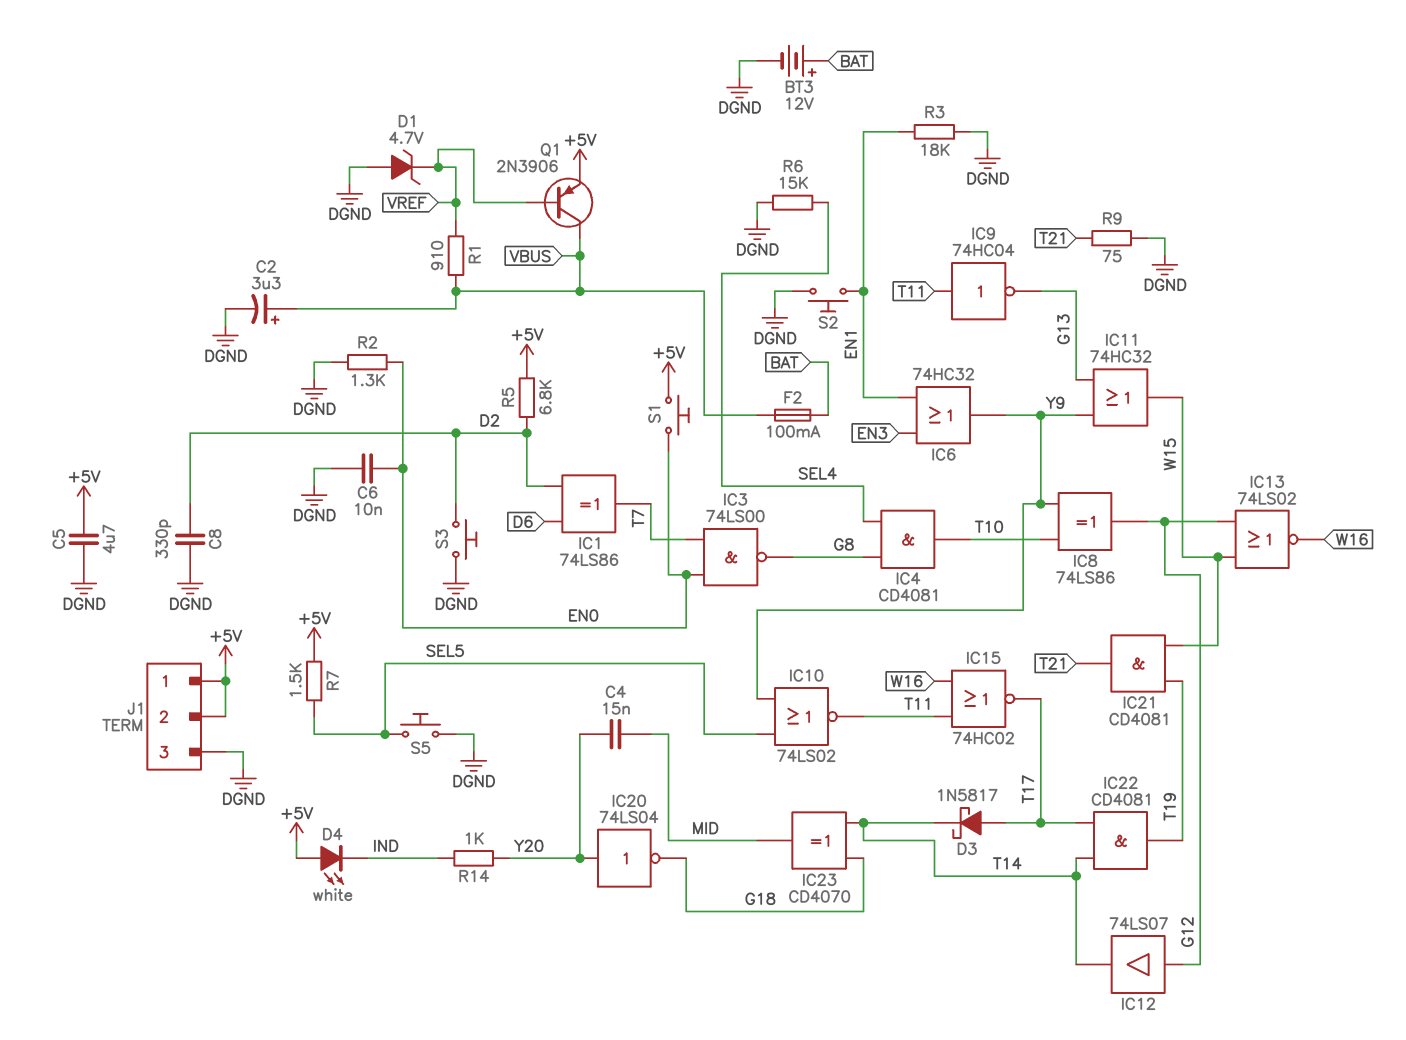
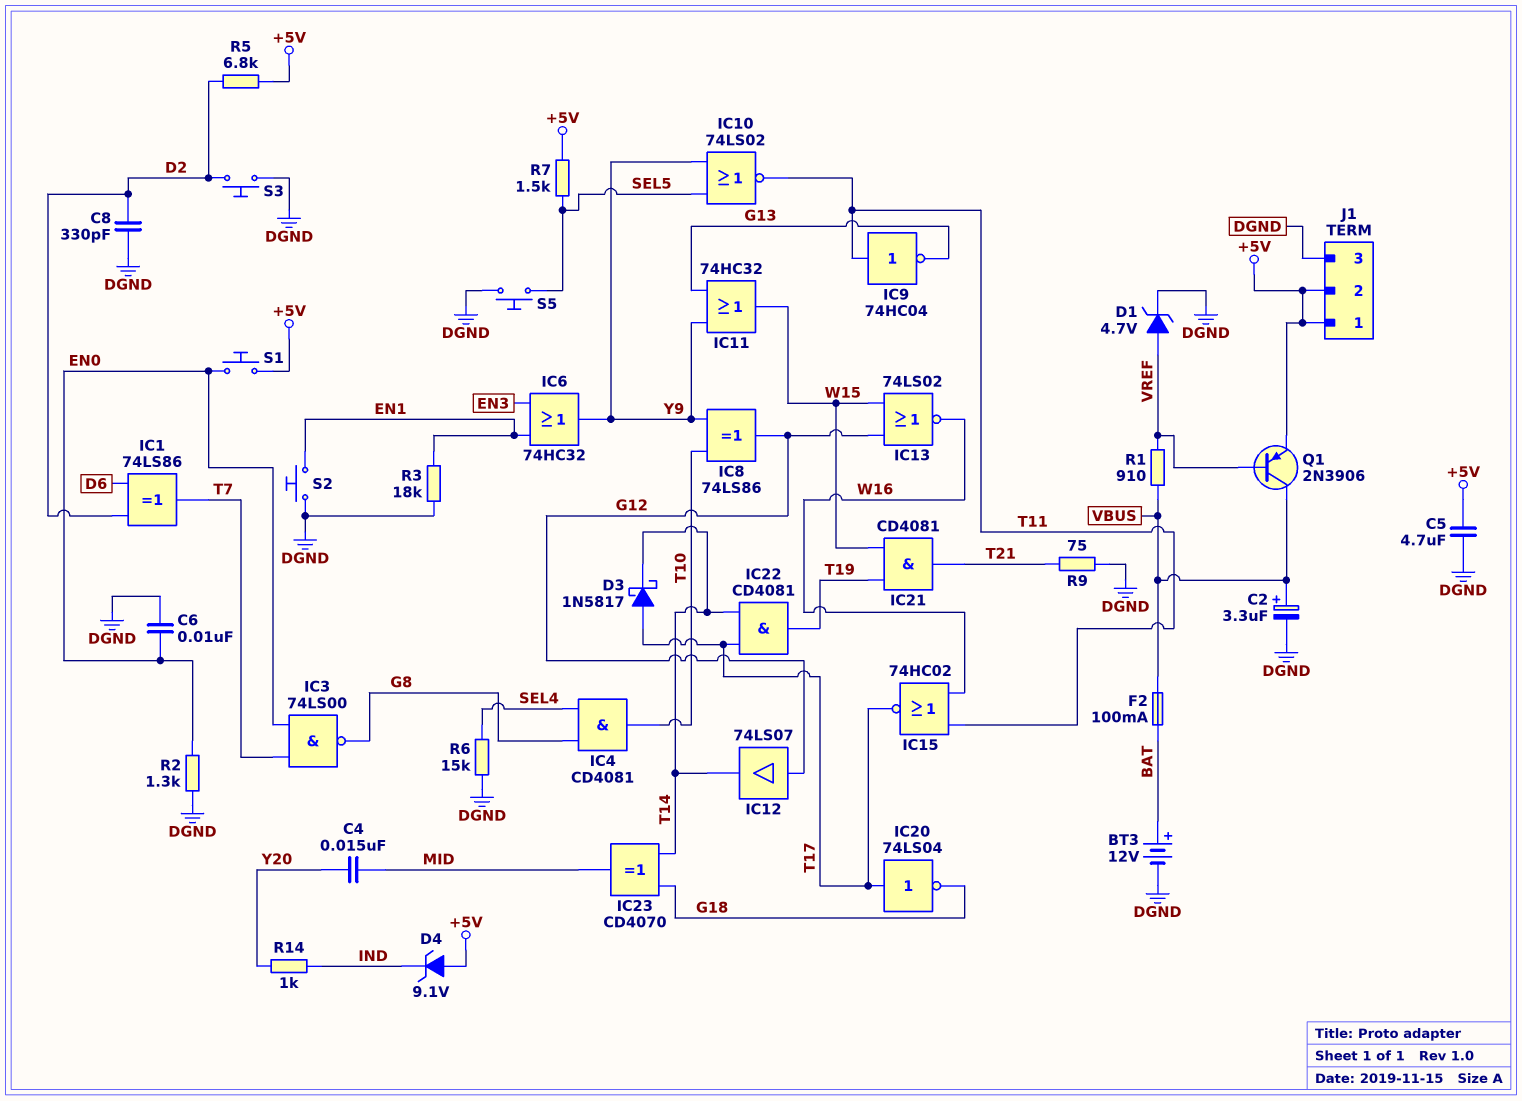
D1: zener 4.7V (A DGND, K VREF) -> zener 4.7V (A VREF, K DGND)
D4: LED white (A +5V, K IND) -> zener 9.1V (A +5V, K IND)
IC20: NOT 74LS04 (in Y20, out G18) -> NOT 74LS04 (in T17, out G18)

